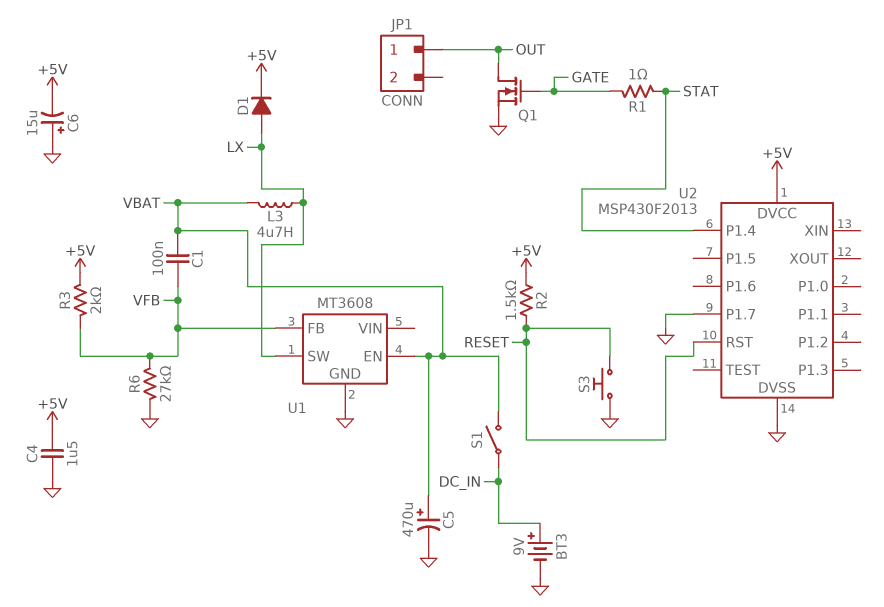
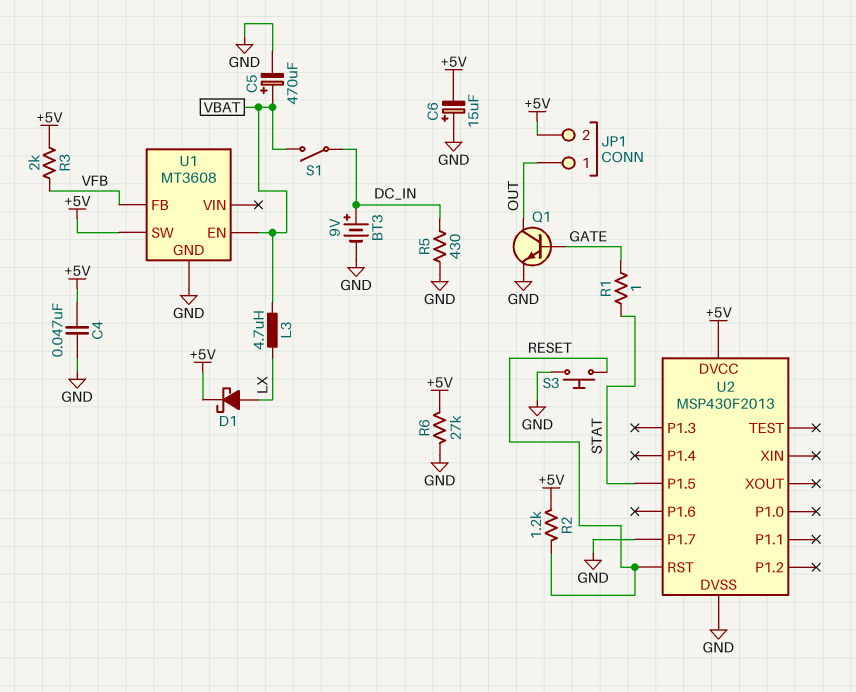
C1: 100nF (VBAT, VFB) -> none
C4: 1.5uF (+5V, GND) -> 47nF (+5V, GND)
D1: diode (A LX, K +5V) -> schottky (A LX, K +5V)
JP1 pin 2: none -> +5V
Q1: NMOS (G GATE, D OUT, S GND) -> NPN (B GATE, C OUT, E GND)
R2: 1.5k (+5V, RESET) -> 1.2k (+5V, RESET)
R5: none -> 430 (DC_IN, GND)
R6: 27k (GND, VFB) -> 27k (+5V, GND)
U1 pin SW: LX -> +5V
U2 pin P1.4: STAT -> none
U2 pin P1.5: none -> STAT

